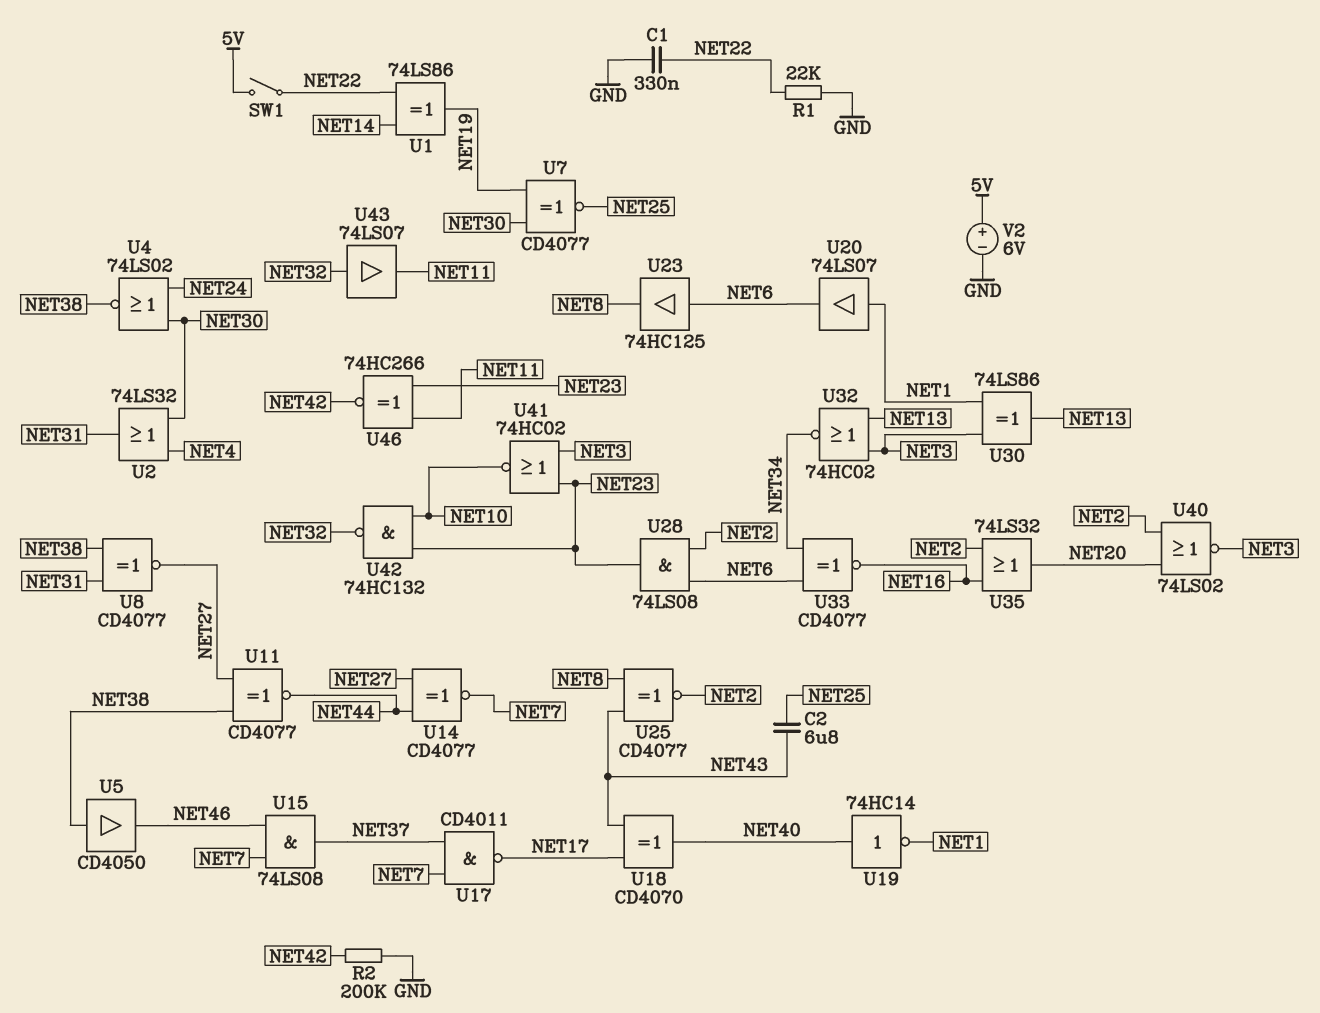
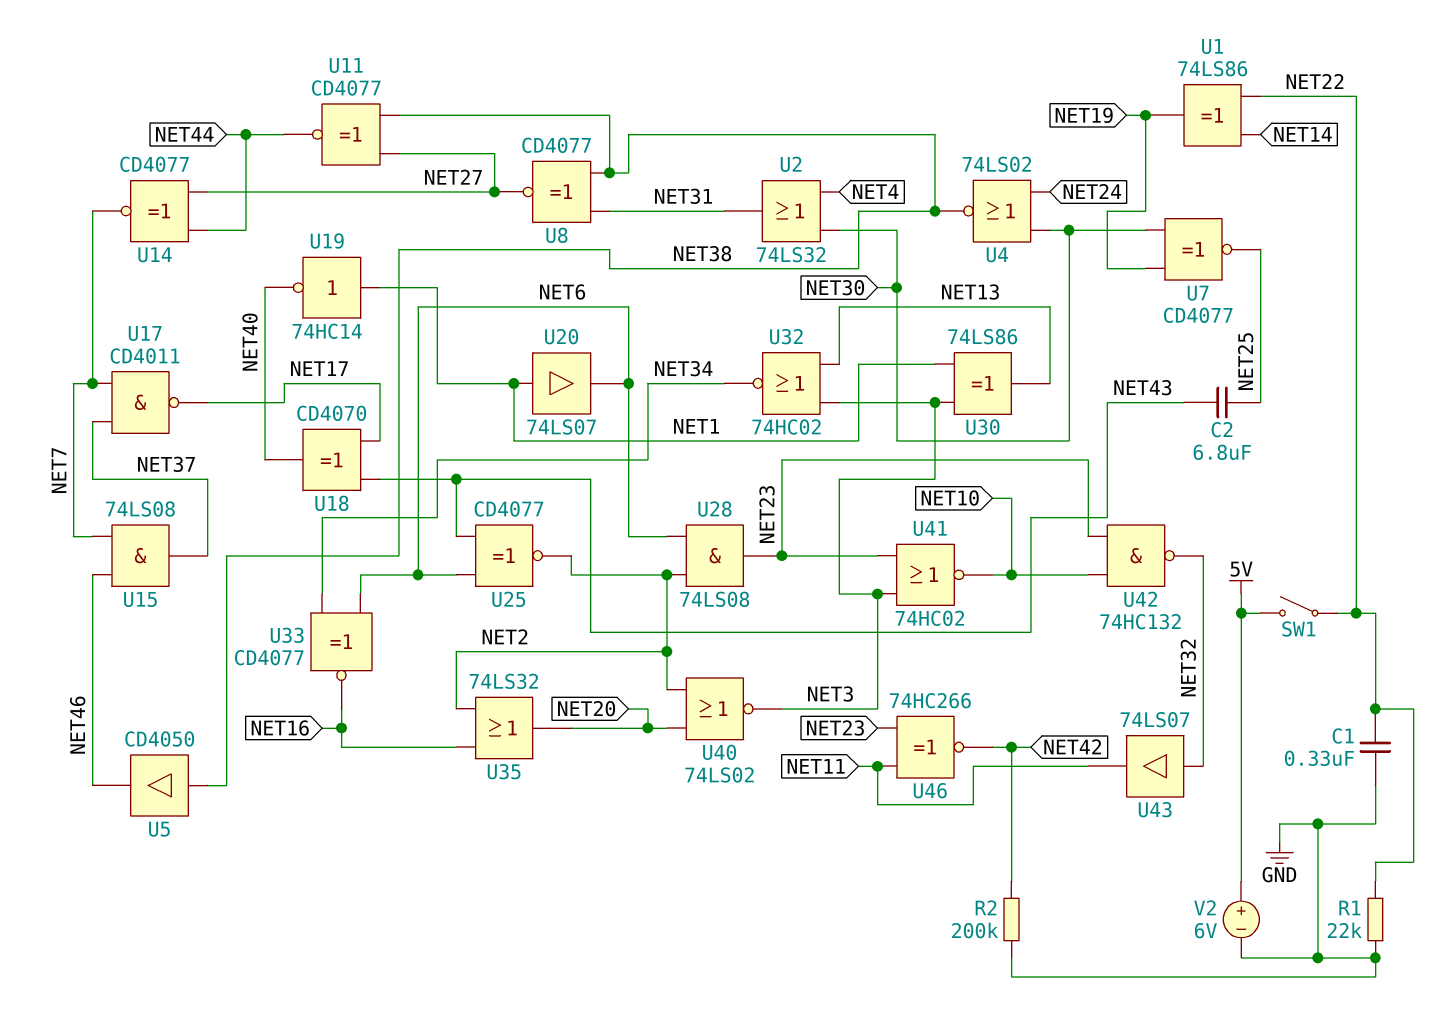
U19: NOT 74HC14 (in NET40, out NET1) -> NOT 74HC14 (in NET1, out NET40)
U23: buffer 74HC125 (in NET6, out NET8) -> none
U25: XNOR CD4077 (in NET8, in NET43, out NET2) -> XNOR CD4077 (in NET6, in NET43, out NET2)

